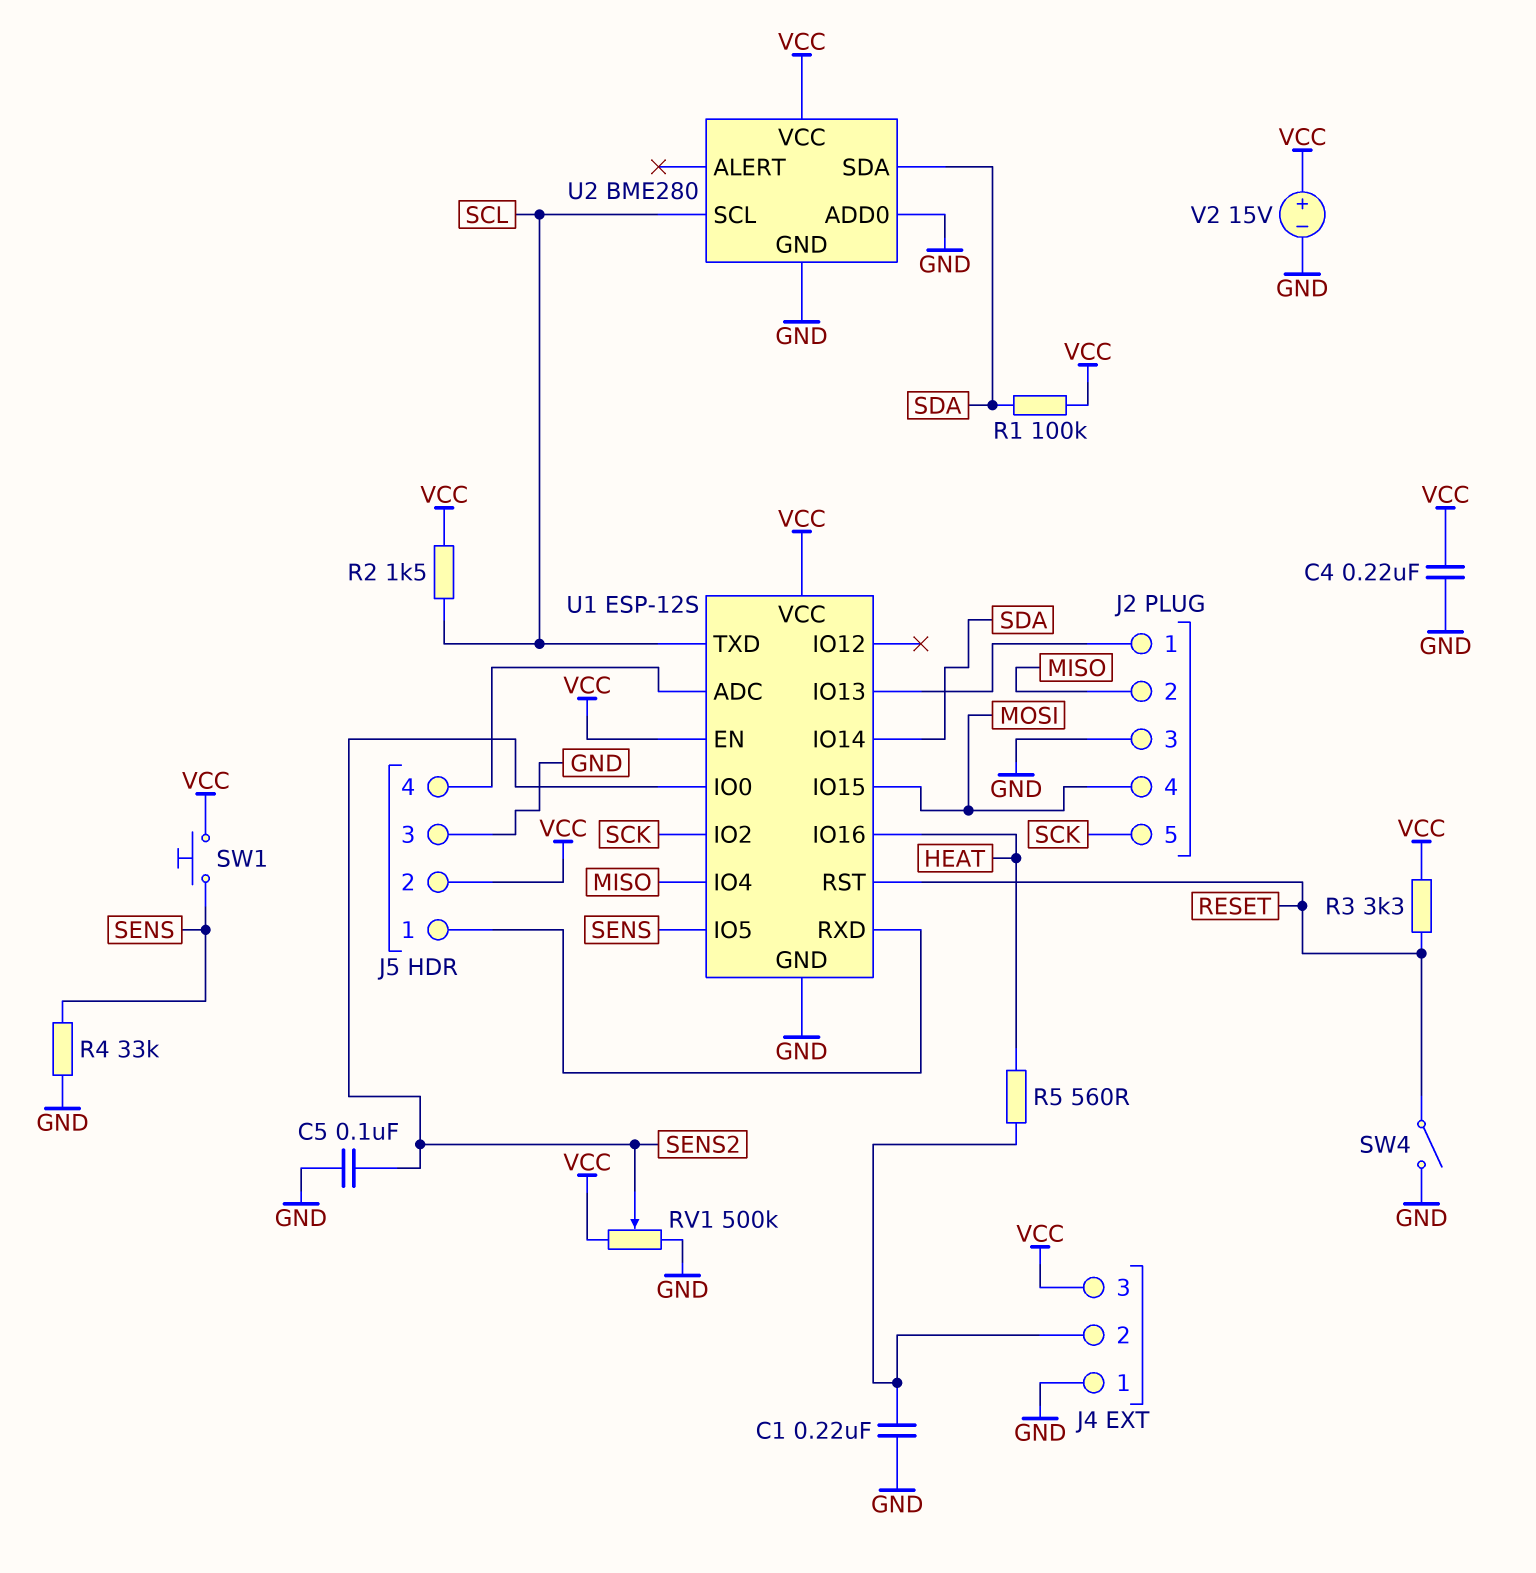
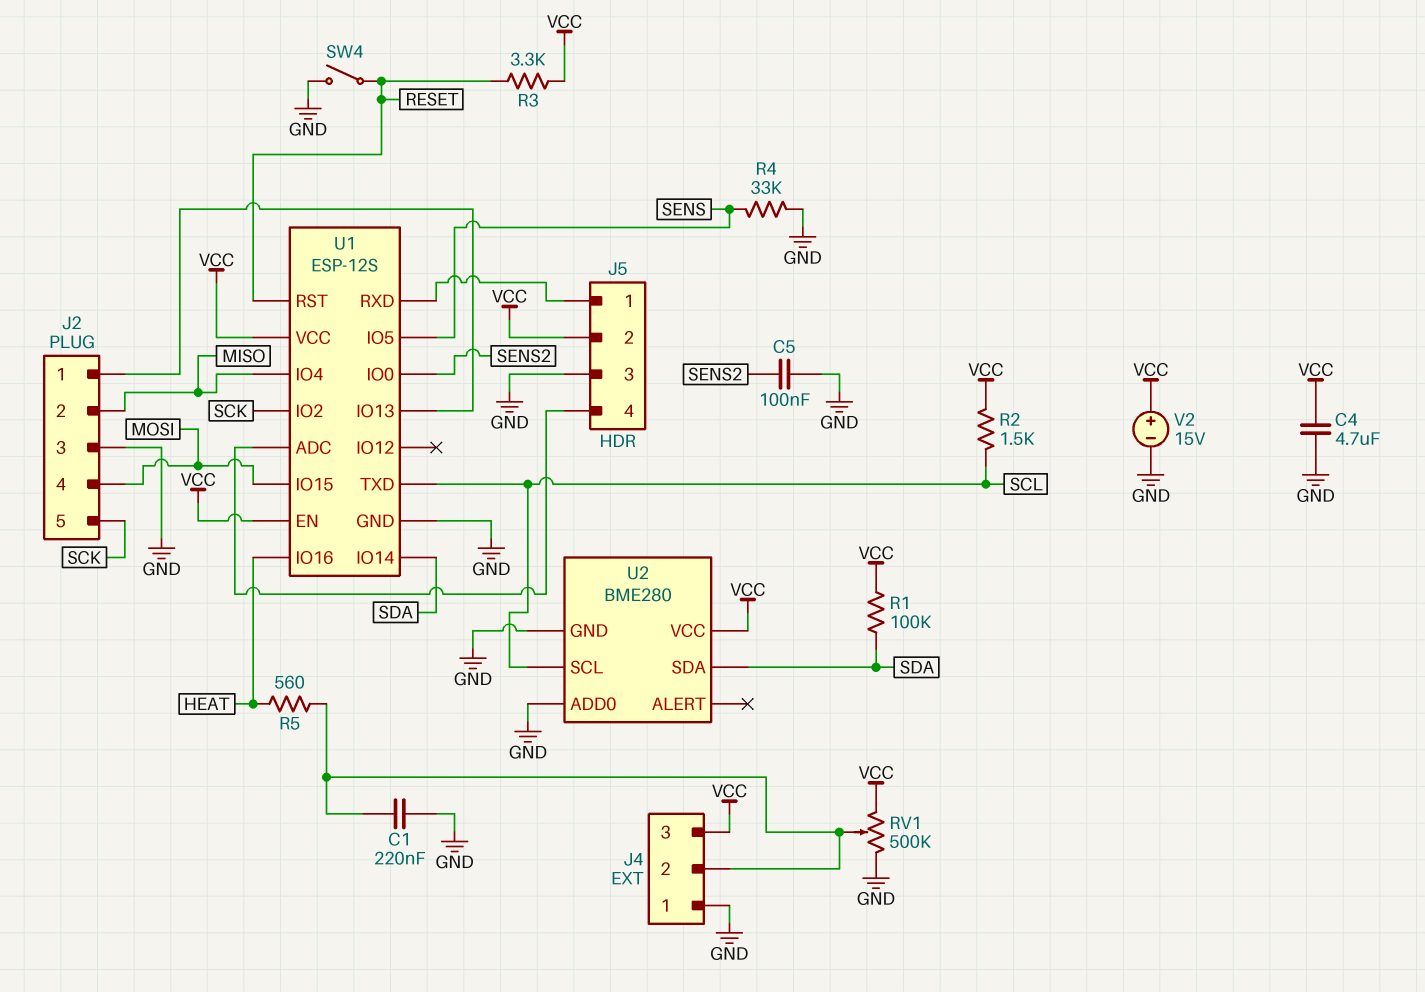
C4: 220nF (GND, VCC) -> 4.7uF (GND, VCC)
RV1: 500k (GND, VCC, wiper SENS2) -> 500k (GND, VCC, wiper J4/2)
SW1: button (SENS, VCC) -> none

